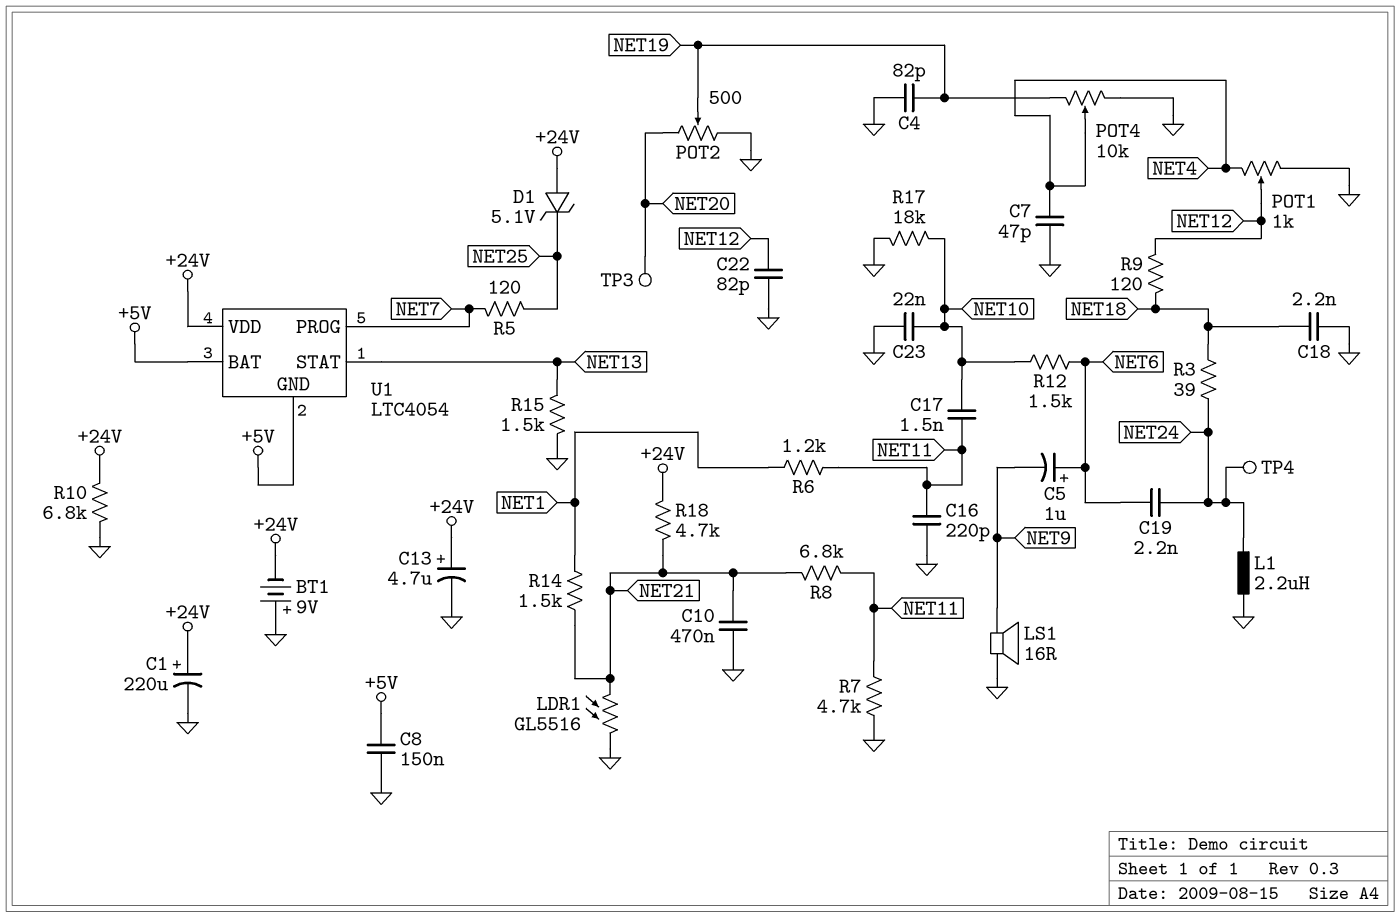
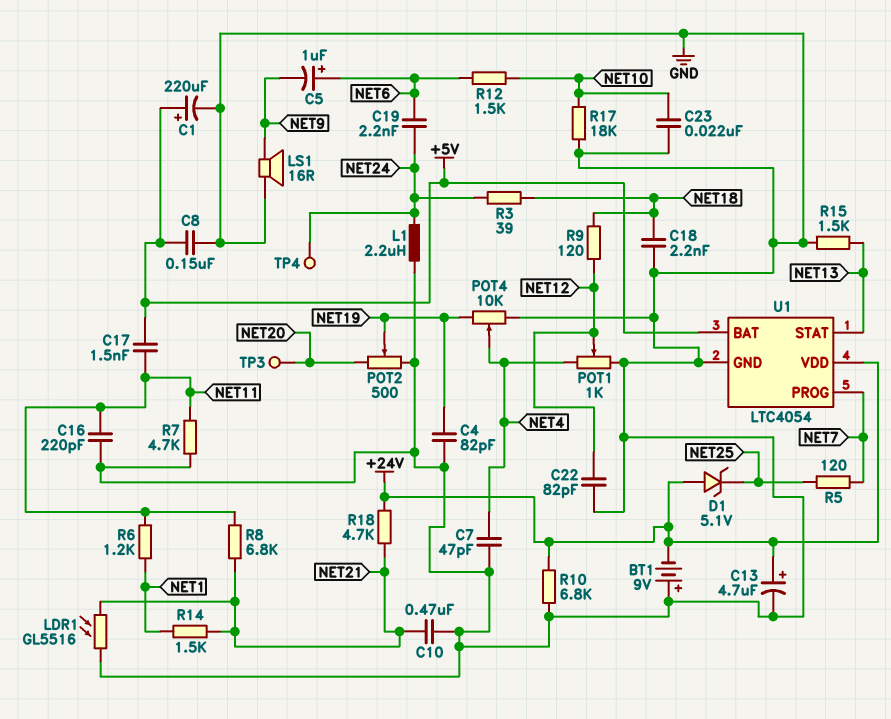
C1: 220uF (plus +24V, minus GND) -> 220uF (plus +5V, minus GND)
C17: 1.5nF (NET10, NET11) -> 1.5nF (+5V, NET11)
U1 pin GND: +5V -> GND

